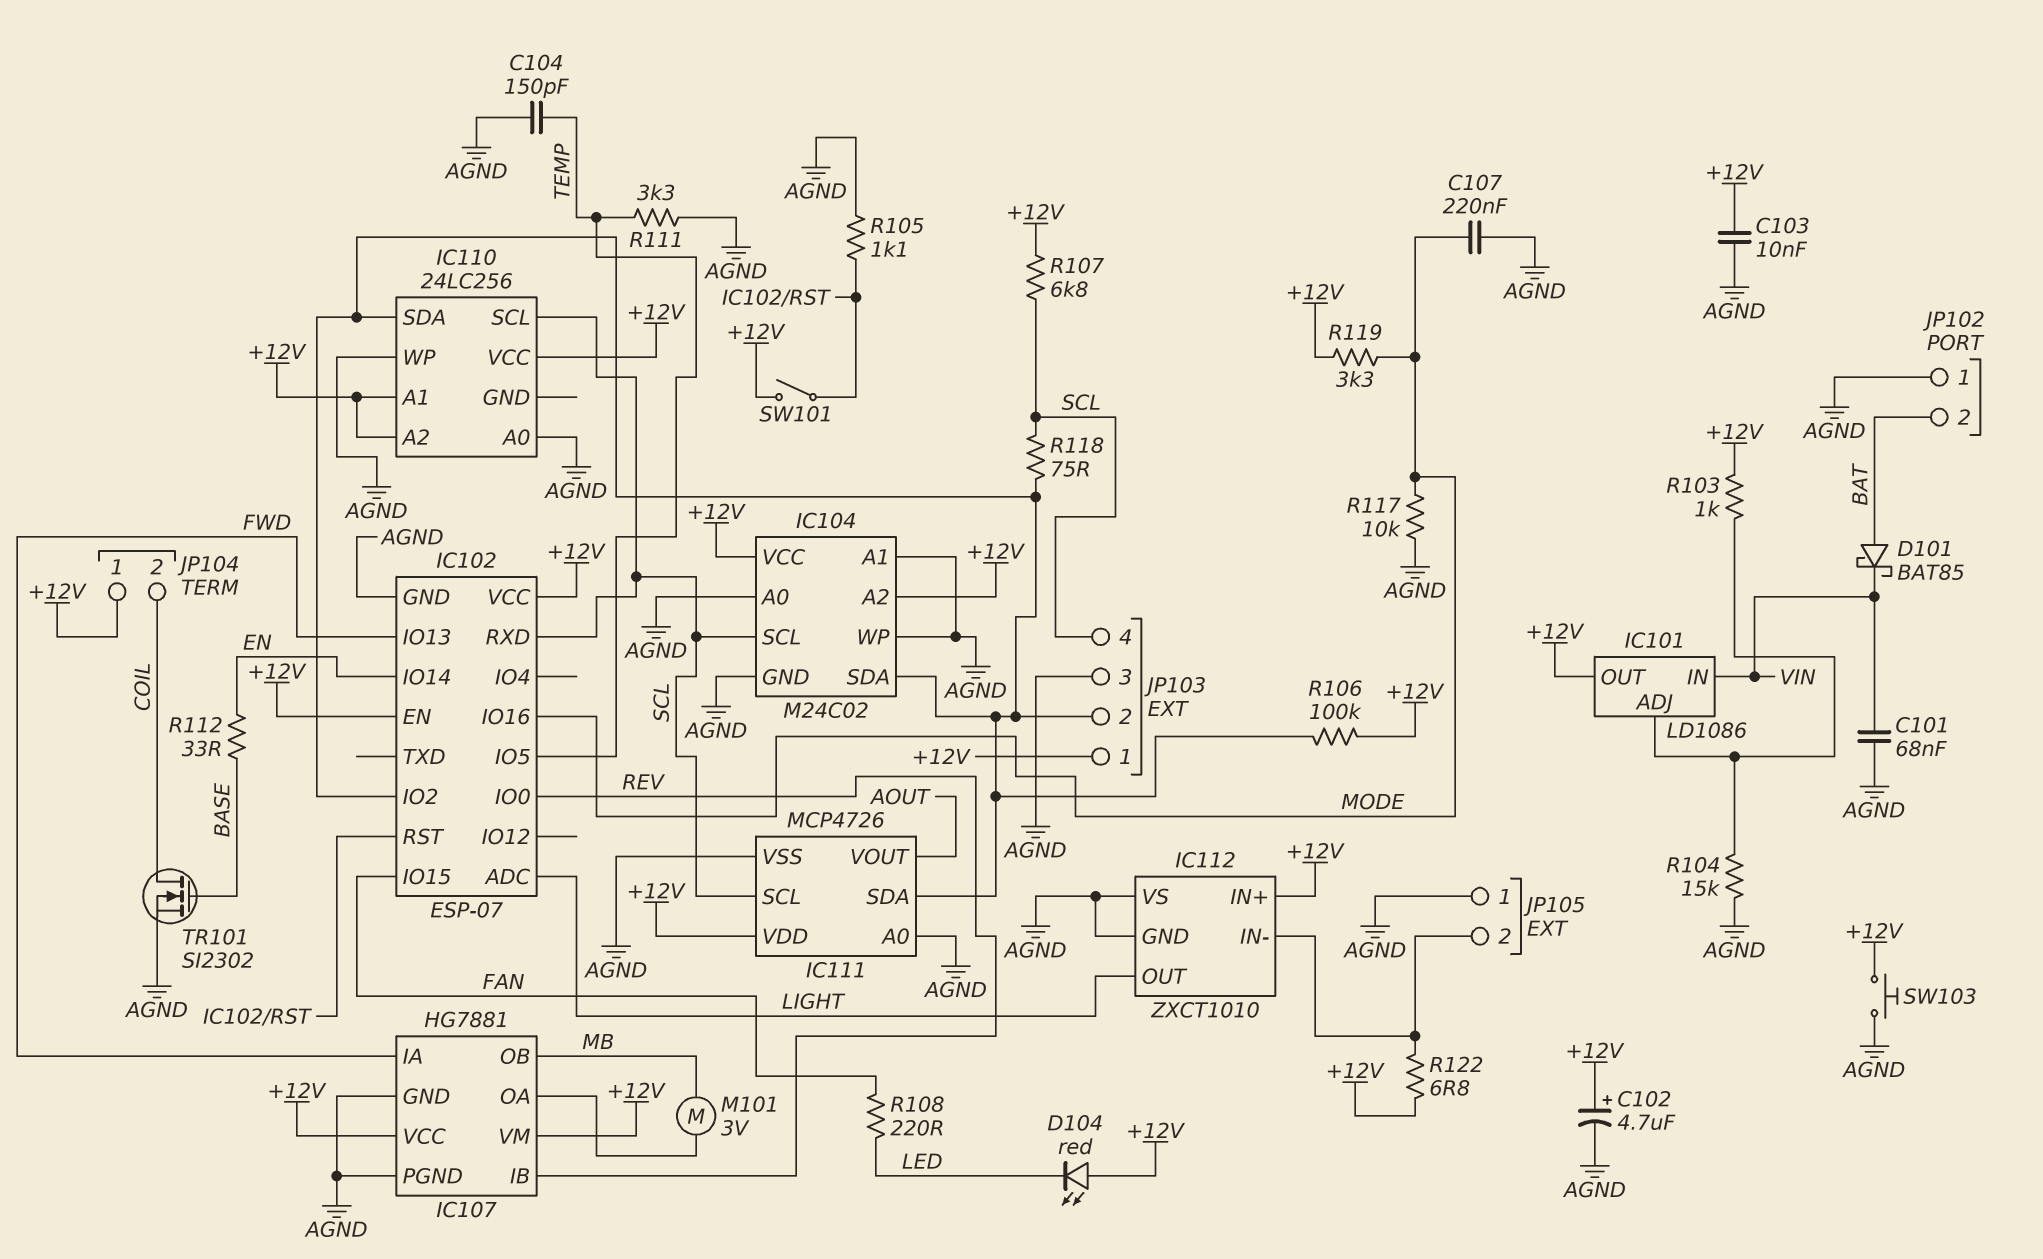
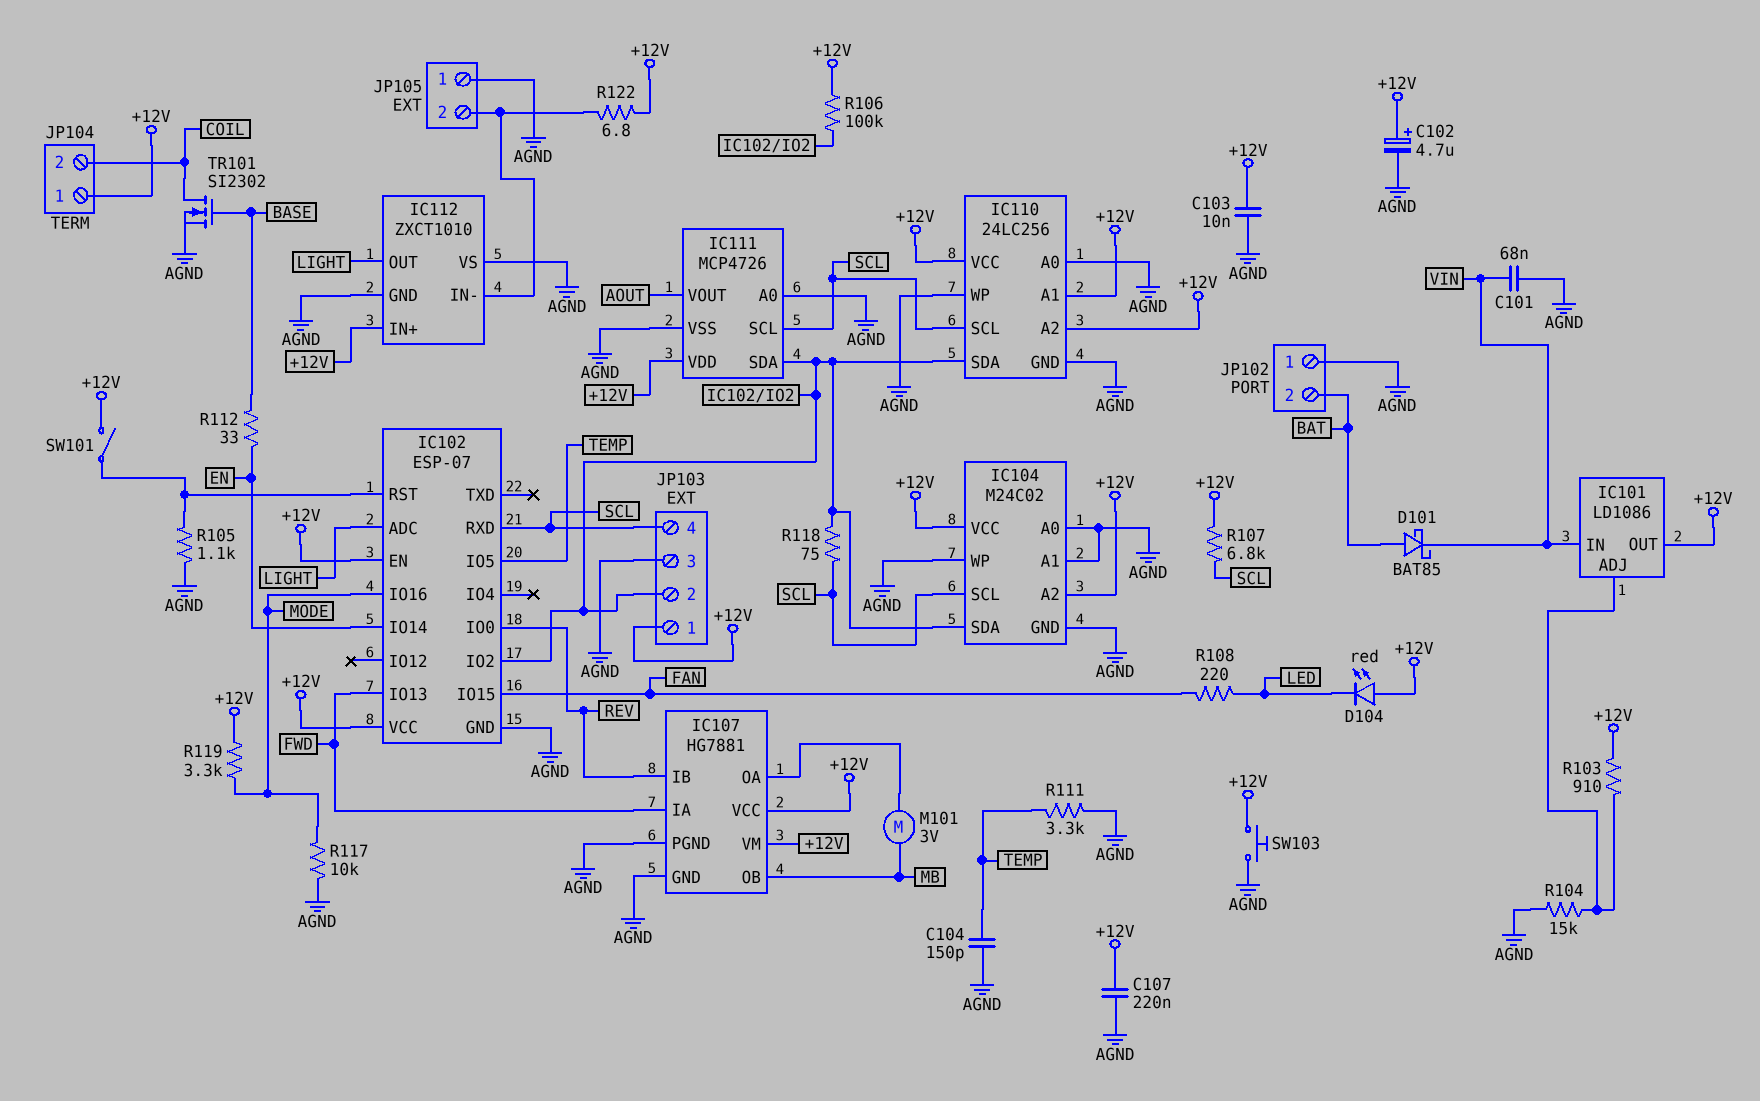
C107: 220nF (AGND, MODE) -> 220nF (+12V, AGND)
IC110 pin GND: none -> AGND
R103: 1k (+12V, IC101/ADJ) -> 910 (+12V, IC101/ADJ)

